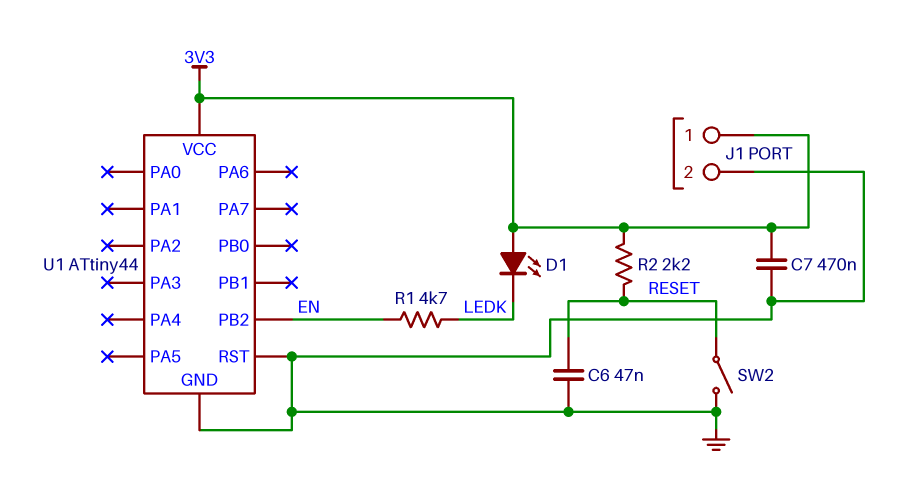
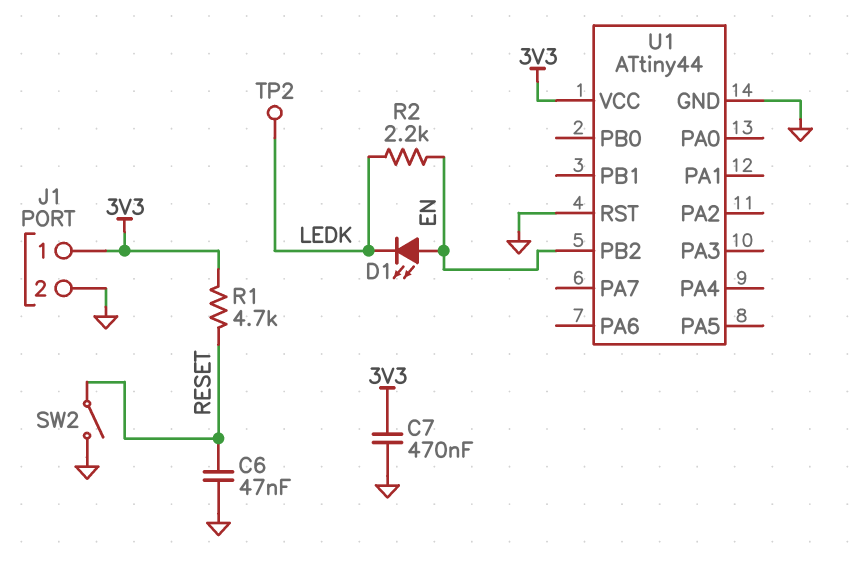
D1: LED (A 3V3, K LEDK) -> LED (A EN, K LEDK)
R1: 4.7k (EN, LEDK) -> 4.7k (3V3, RESET)
R2: 2.2k (3V3, RESET) -> 2.2k (EN, LEDK)
TP2: none -> test point (LEDK)

